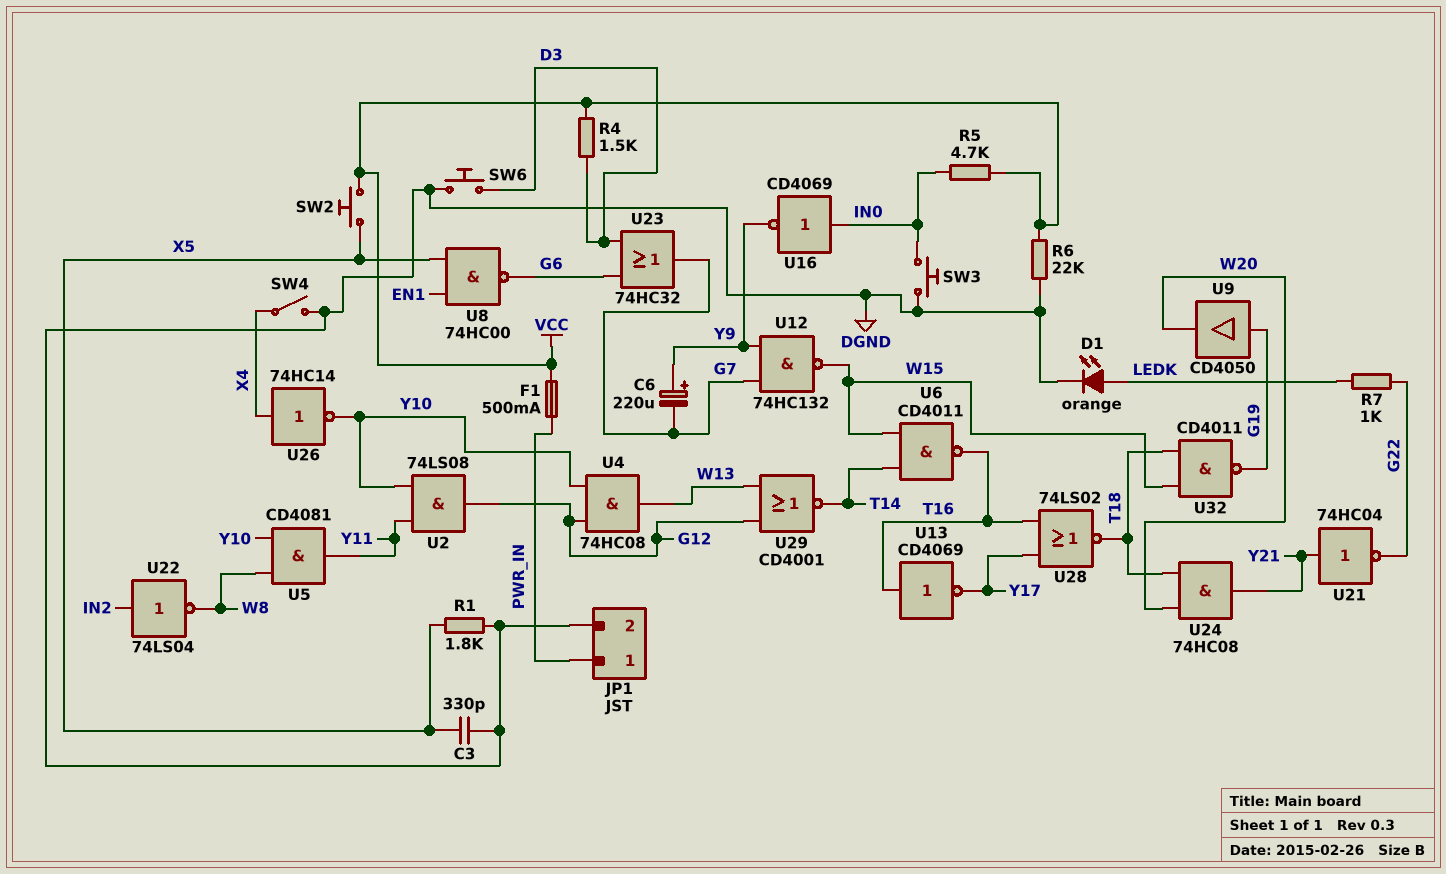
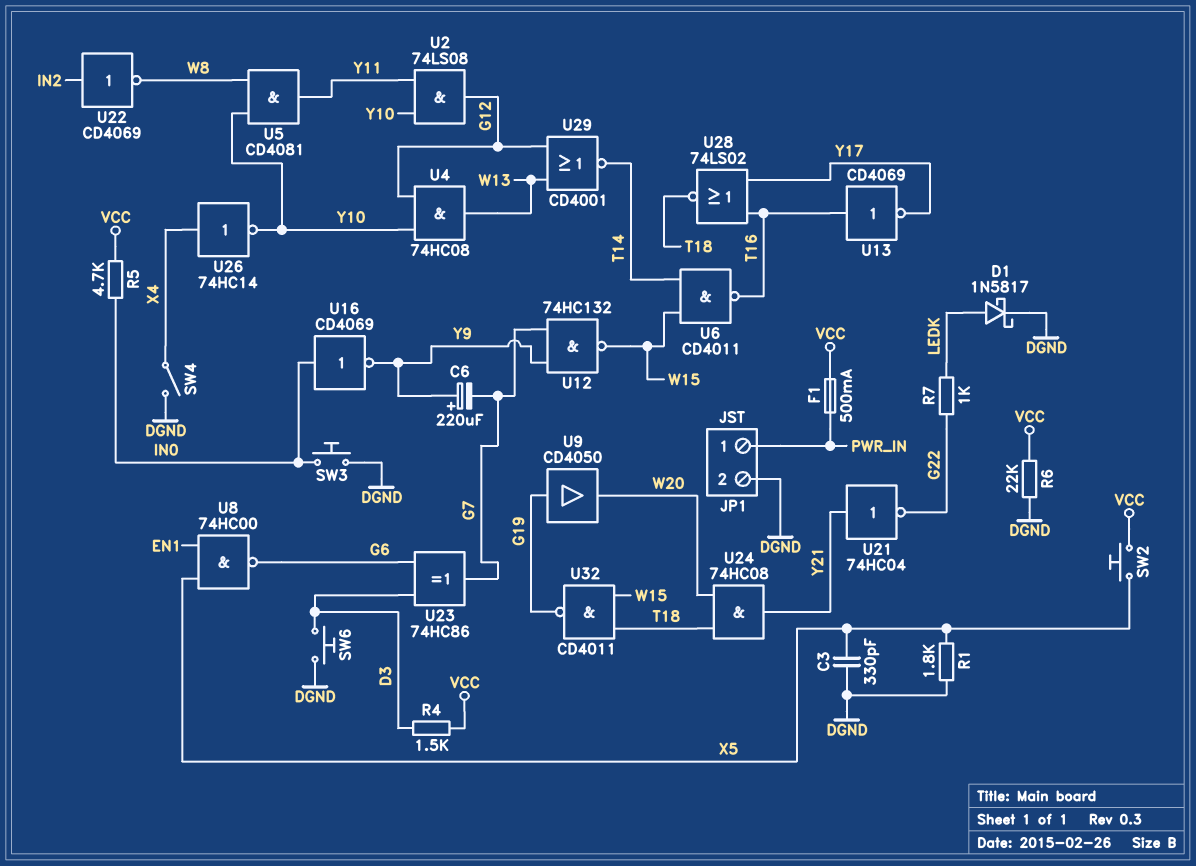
D1: LED orange (A LEDK, K DGND) -> schottky 1N5817 (A LEDK, K DGND)
U22: NOT 74LS04 (in IN2, out W8) -> NOT CD4069 (in IN2, out W8)
U23: OR 74HC32 (in D3, in G6, out G7) -> XOR 74HC86 (in D3, in G6, out G7)

